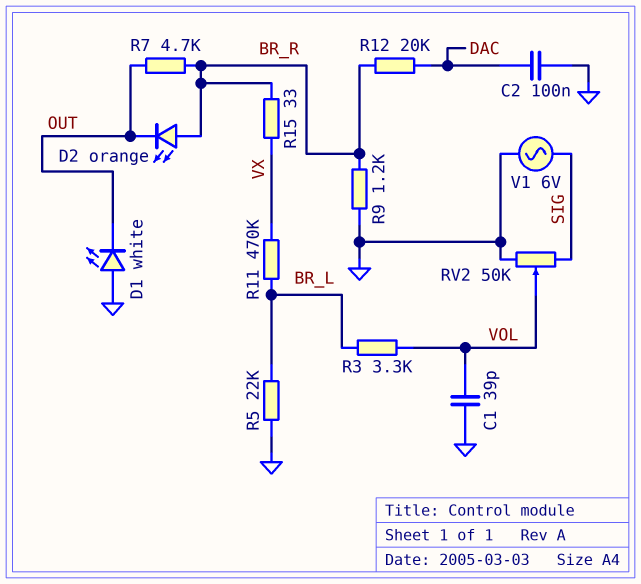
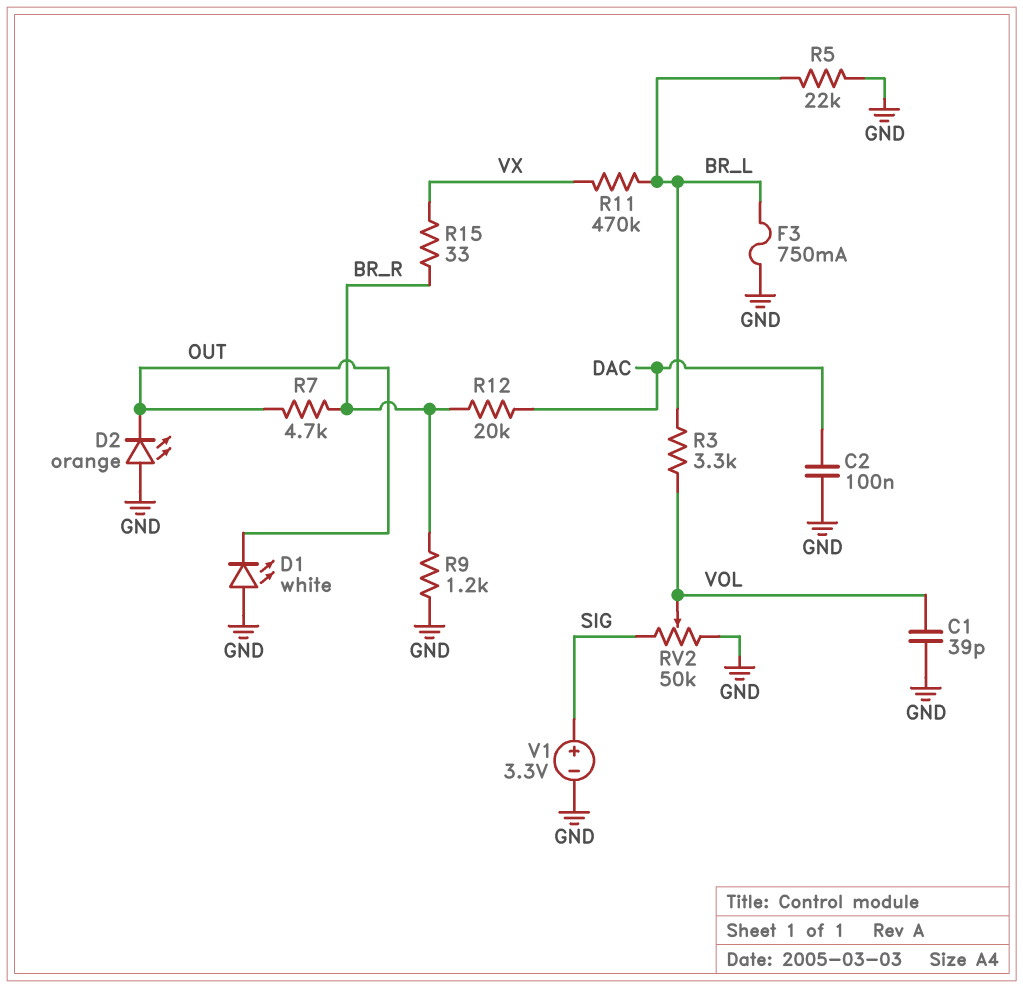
D2: LED orange (A BR_R, K OUT) -> LED orange (A GND, K OUT)
F3: none -> 750mA (BR_L, GND)
V1: AC 6V (GND, SIG) -> 3.3V (plus SIG, minus GND)

